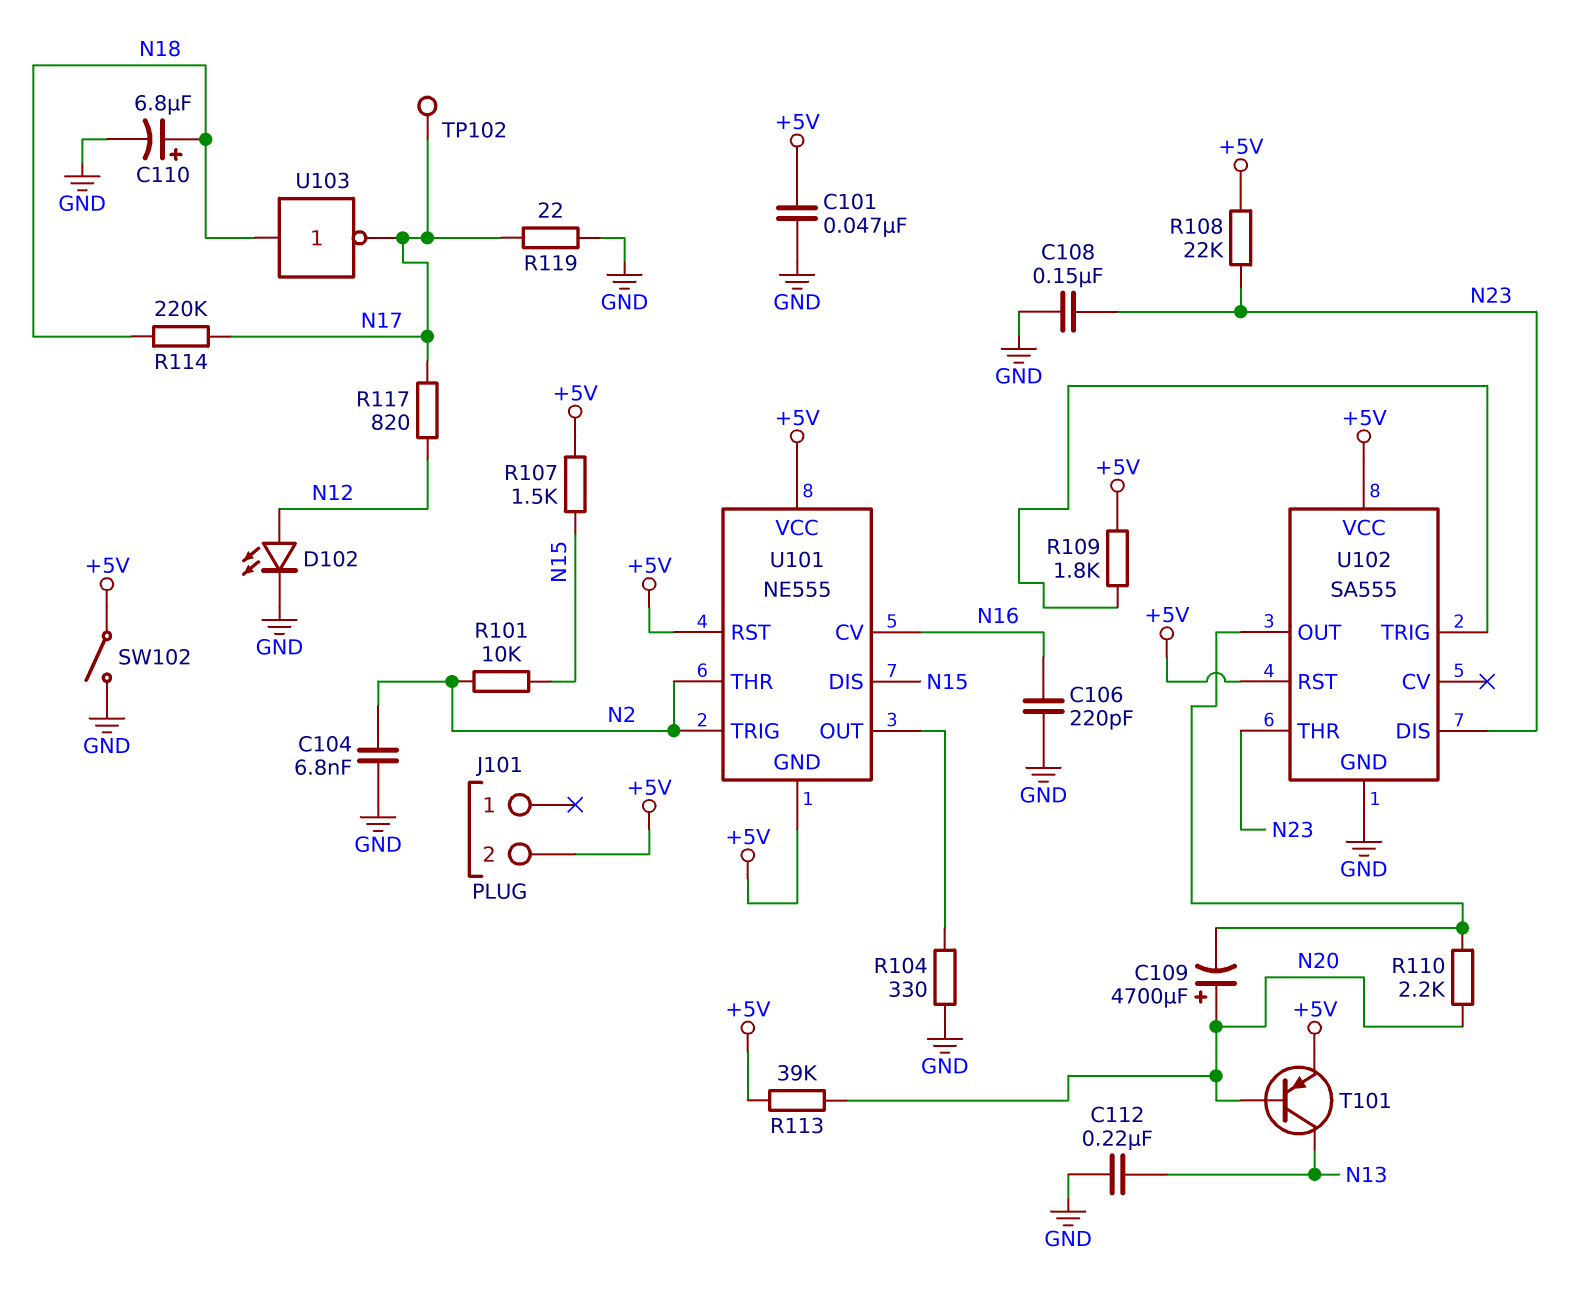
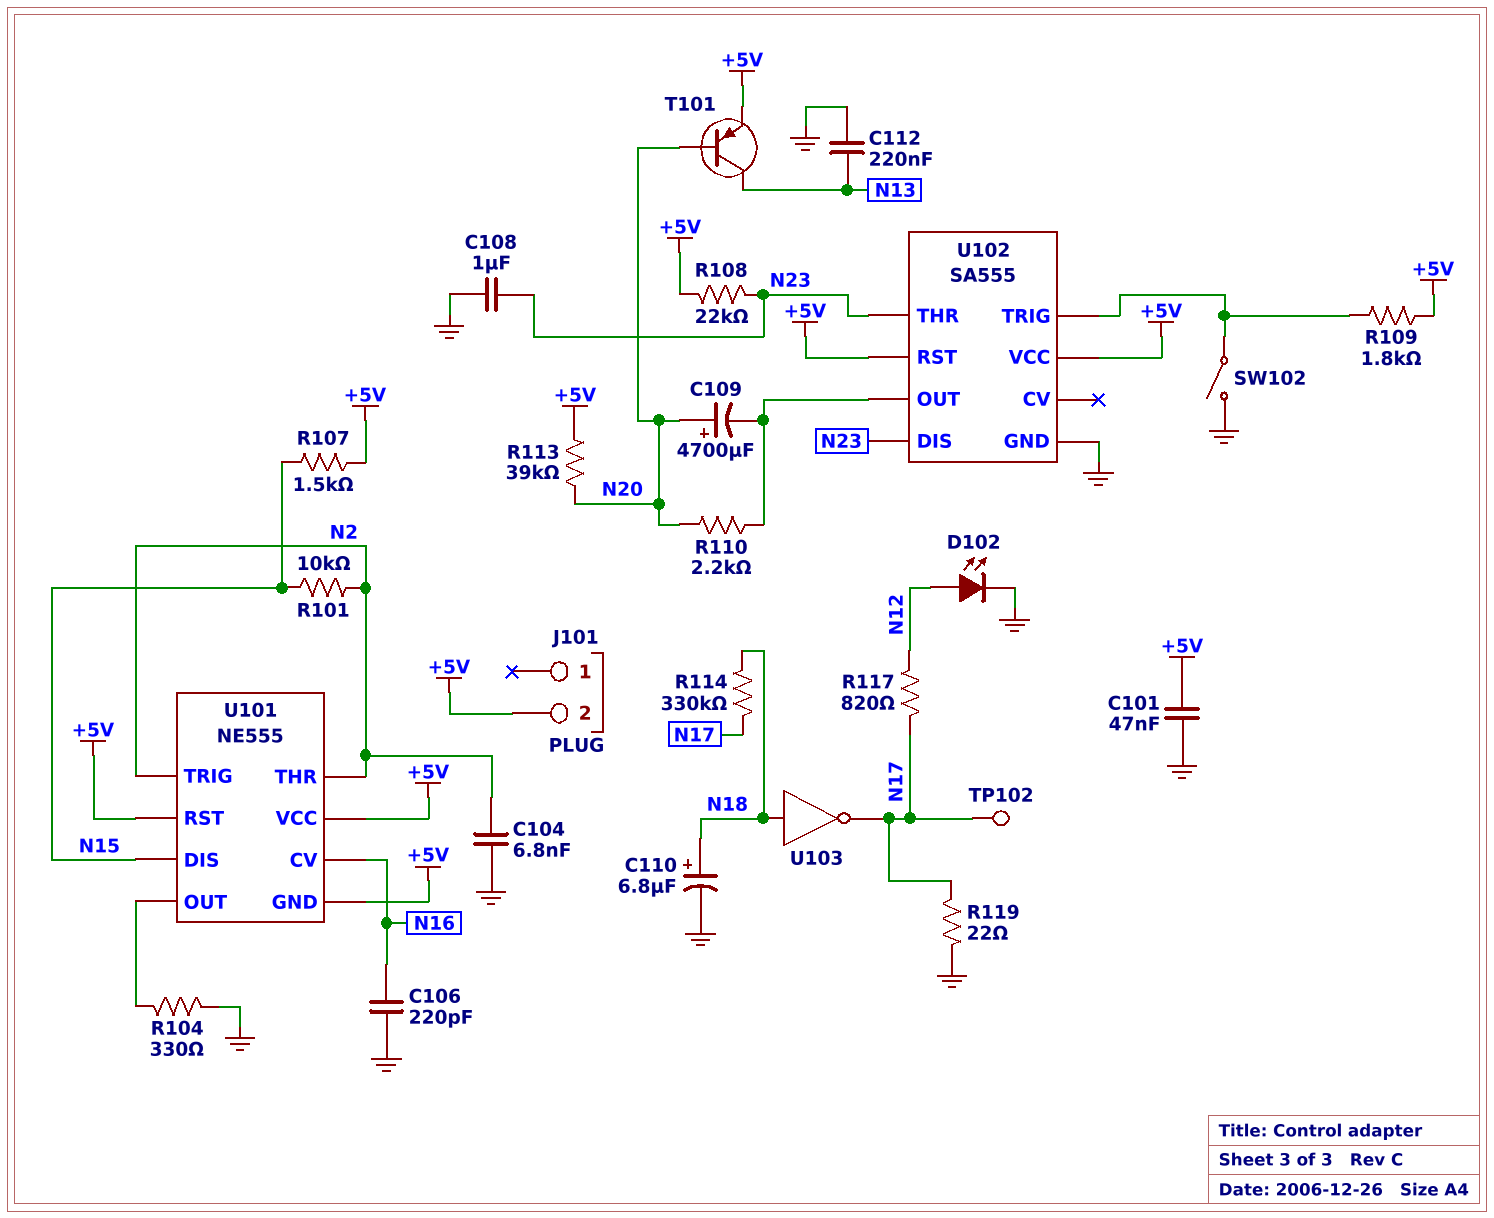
C108: 150nF (GND, N23) -> 1uF (GND, N23)
R114: 220k (N17, N18) -> 330k (N17, N18)
SW102: switch (+5V, GND) -> switch (GND, U102/TRIG)

